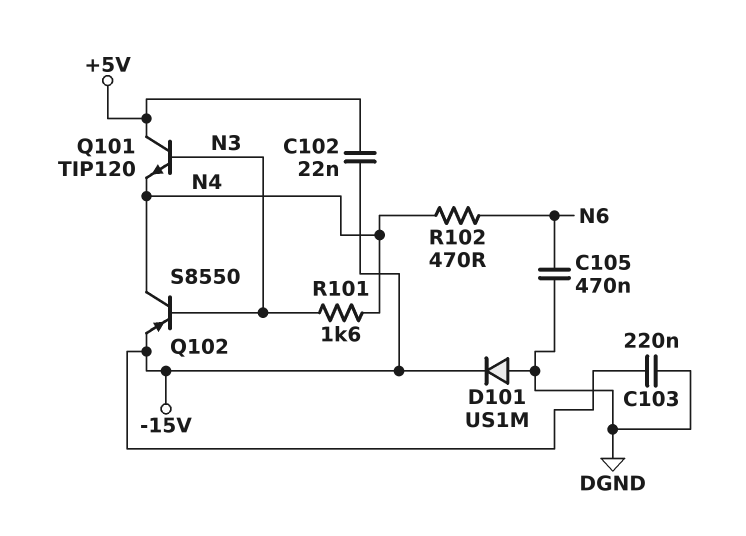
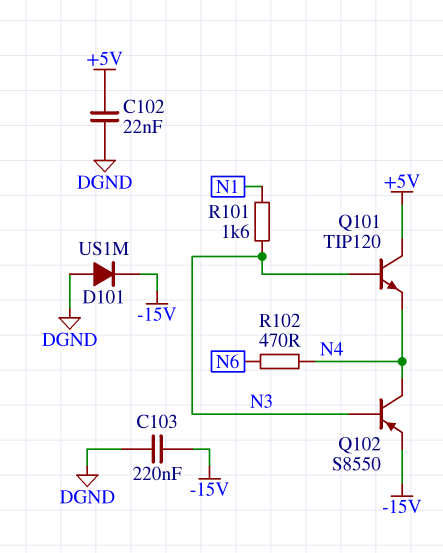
C102: 22nF (+5V, -15V) -> 22nF (+5V, DGND)
C105: 470nF (DGND, N6) -> none
R101: 1.6k (N3, N4) -> 1.6k (N1, N3)

